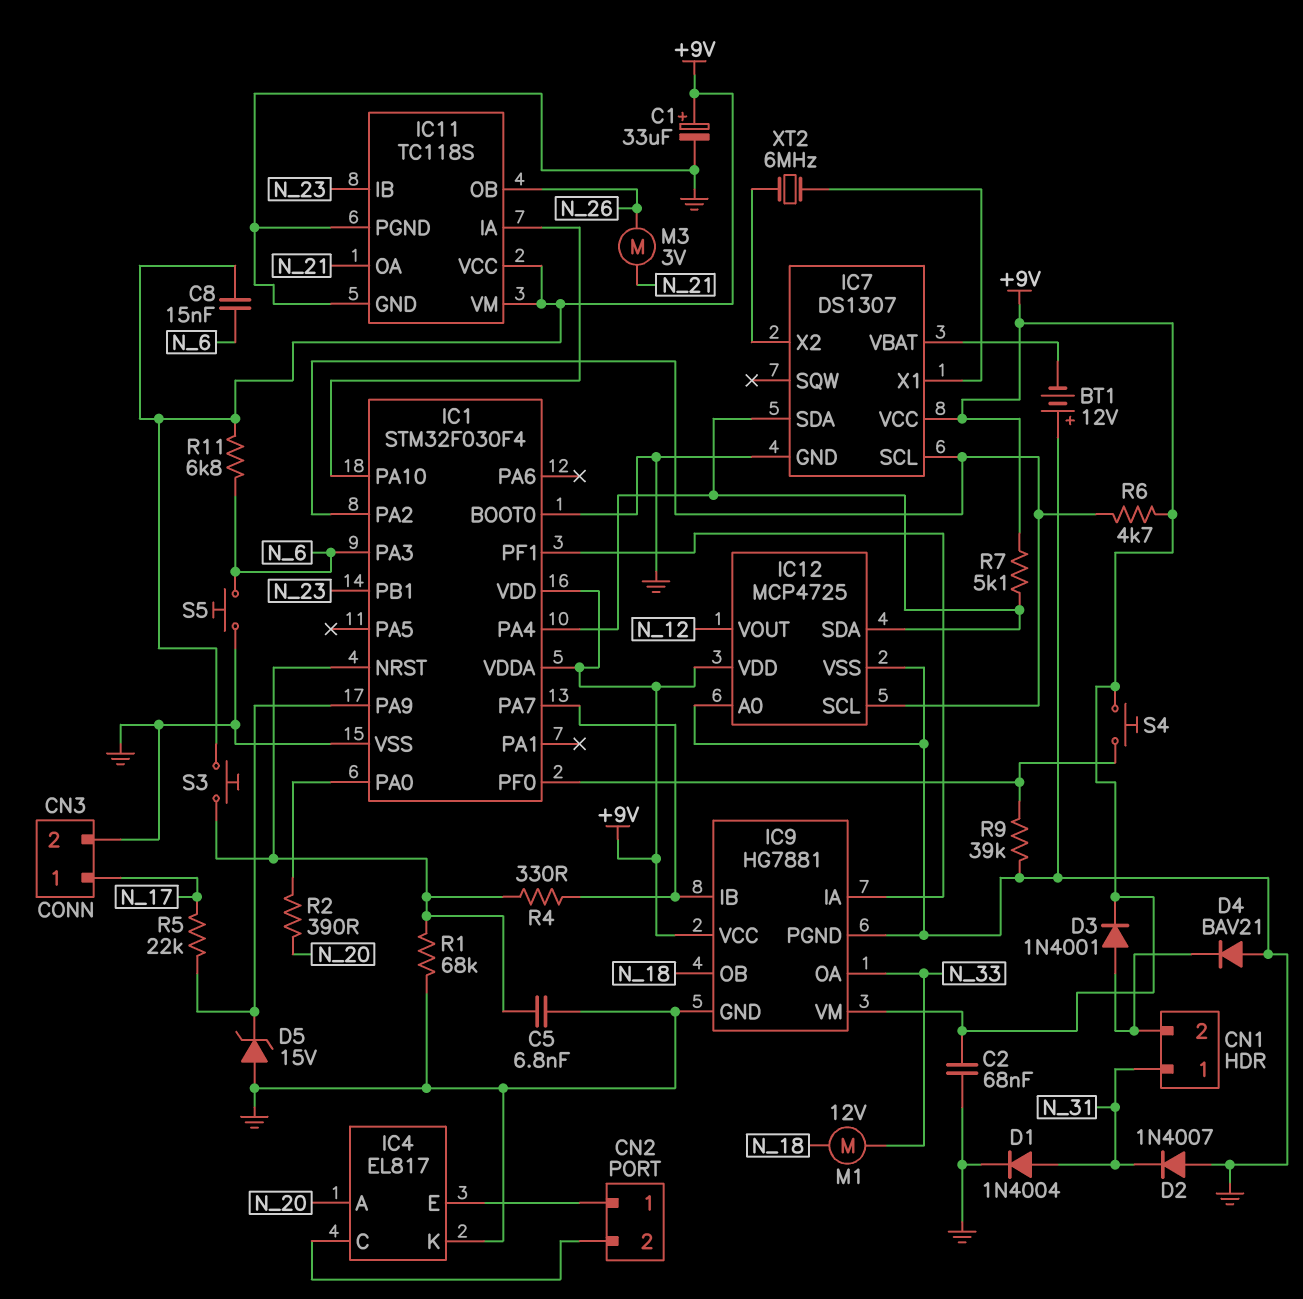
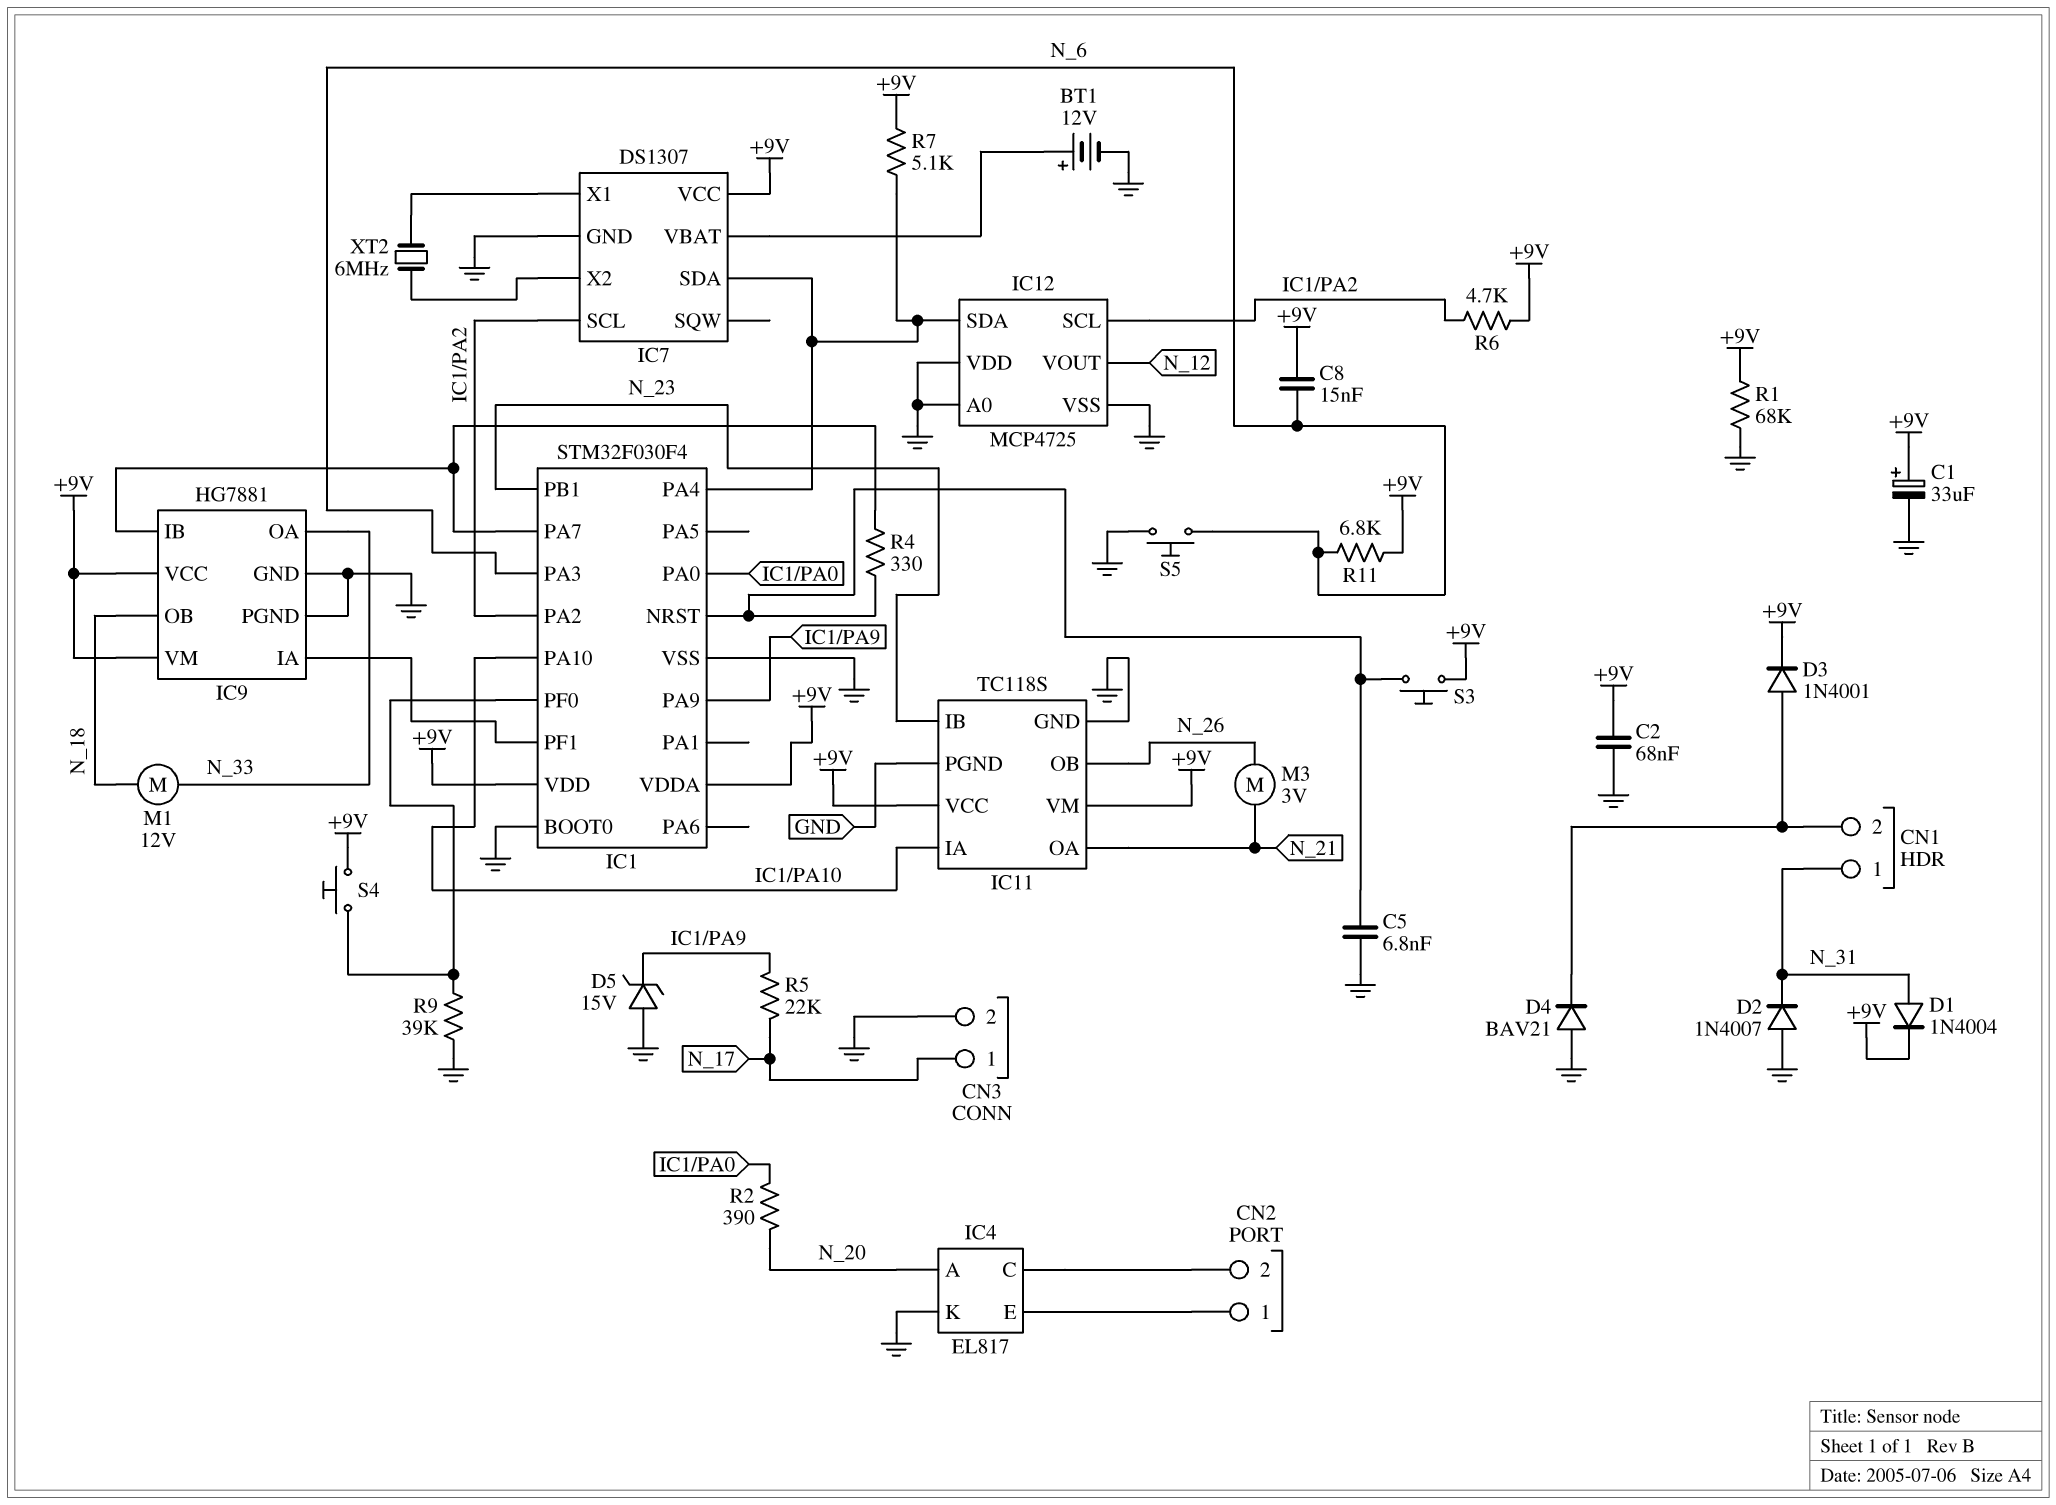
BT1: 12V (plus GND, minus IC7/VBAT) -> 12V (plus IC7/VBAT, minus GND)
D1: diode 1N4004 (A N_31, K GND) -> diode 1N4004 (A N_31, K +9V)
IC12 pin VDD: +9V -> GND
R1: 68k (GND, IC1/NRST) -> 68k (+9V, GND)

